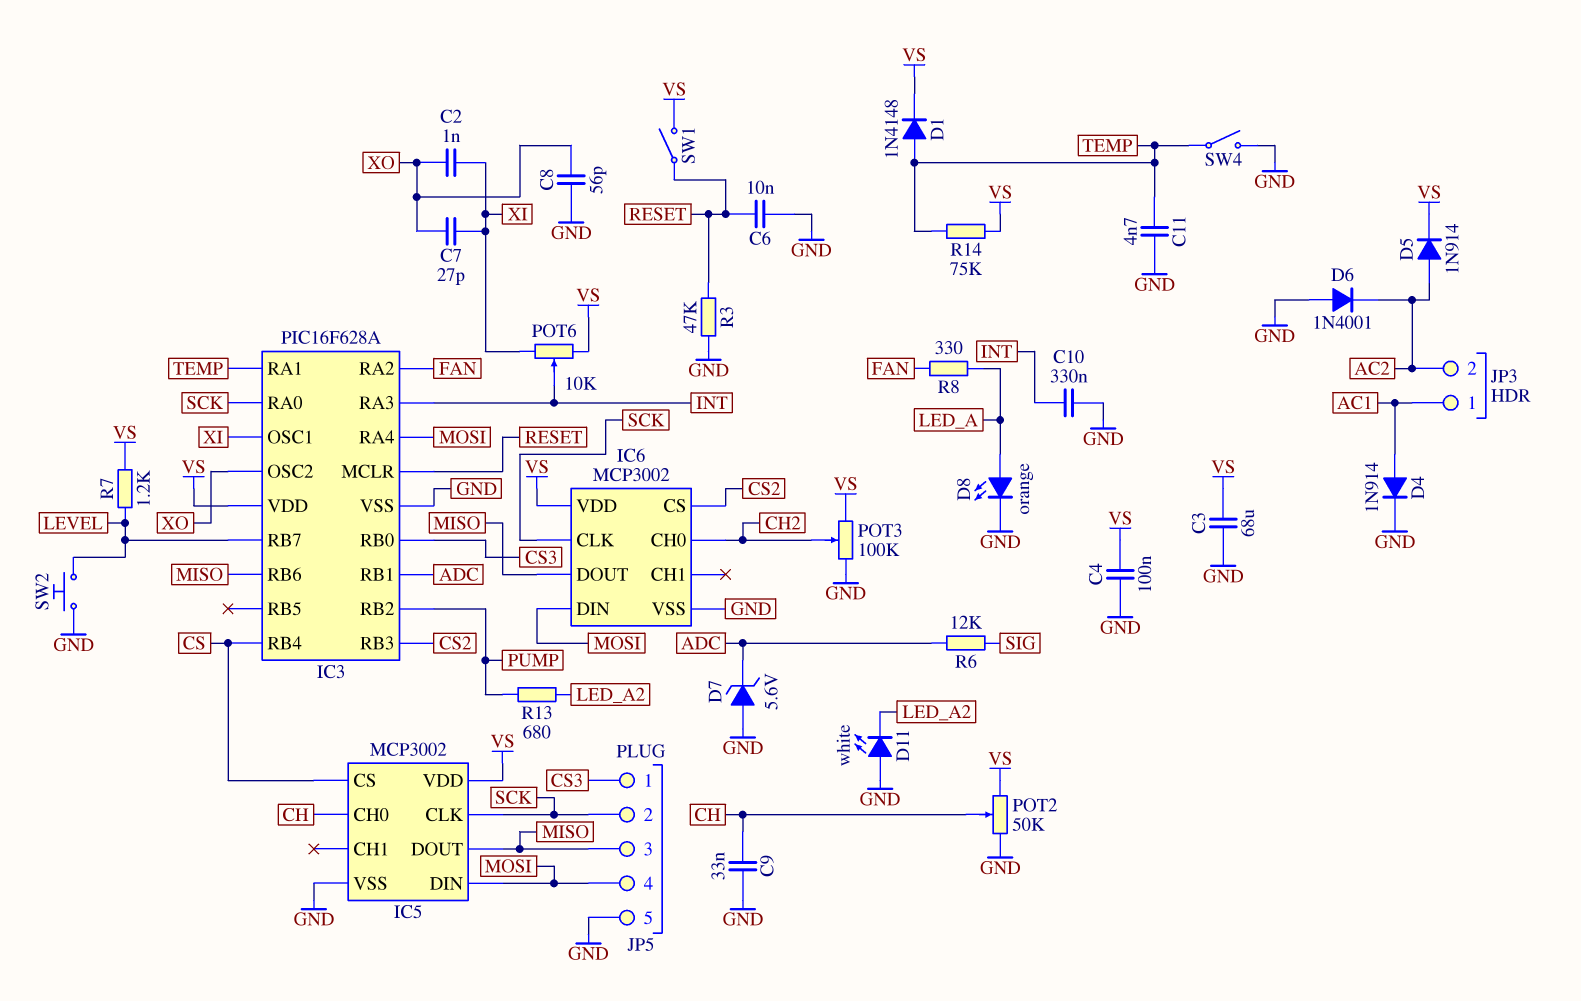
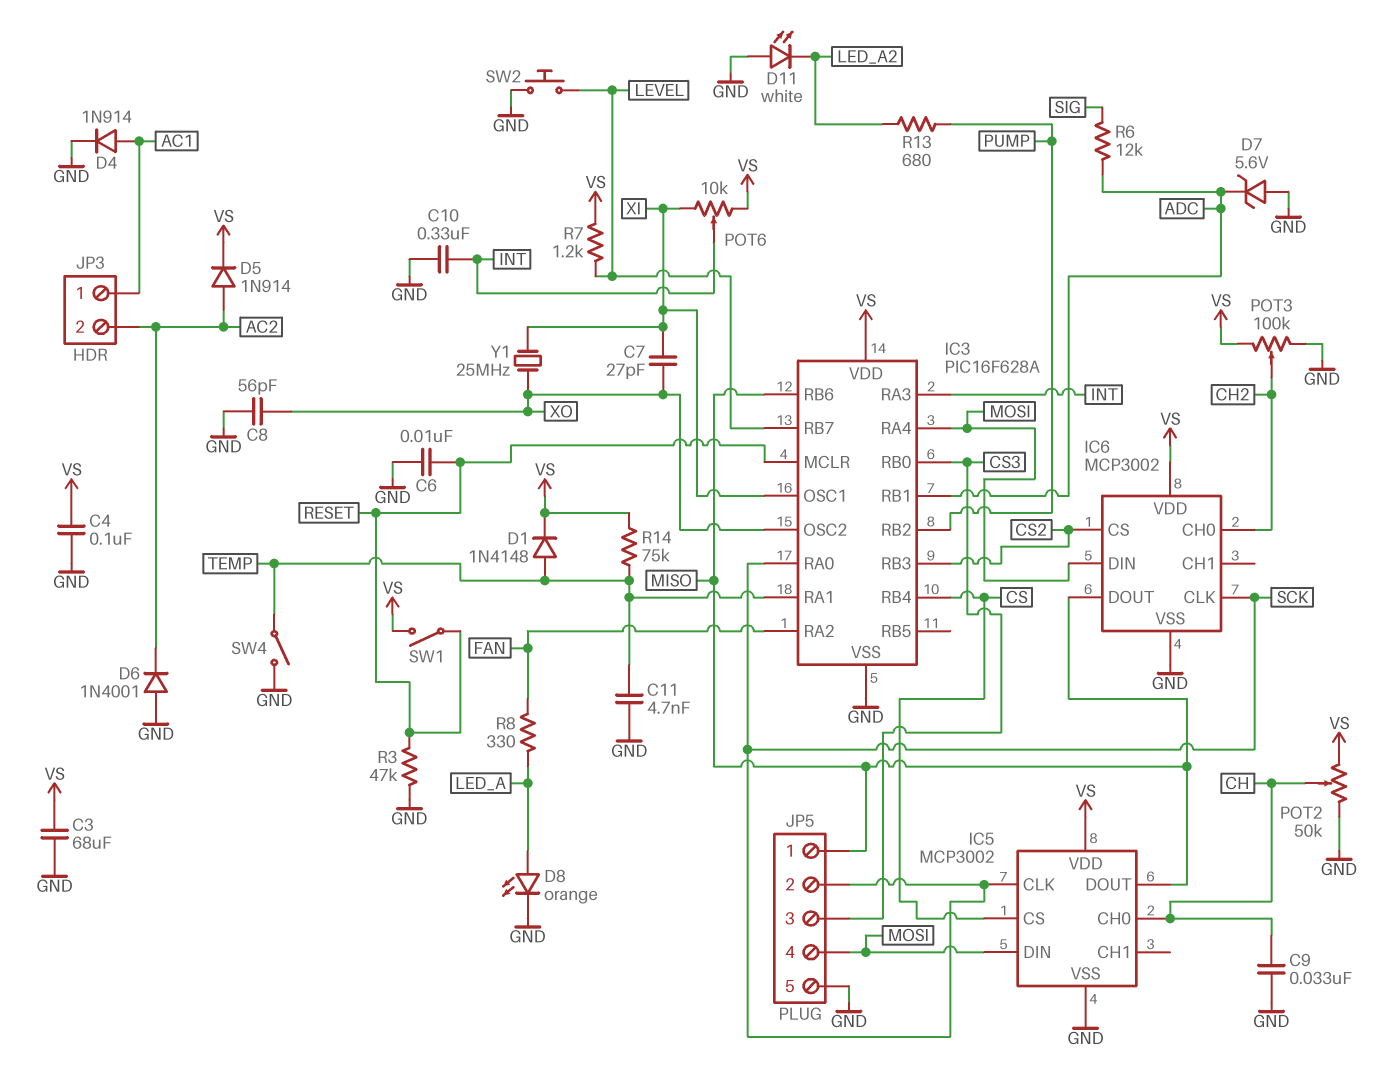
C2: 1nF (XI, XO) -> none
JP5 pin 1: CS3 -> MISO
JP5 pin 3: MISO -> CS3
Y1: none -> 25MHz (XI, XO)

